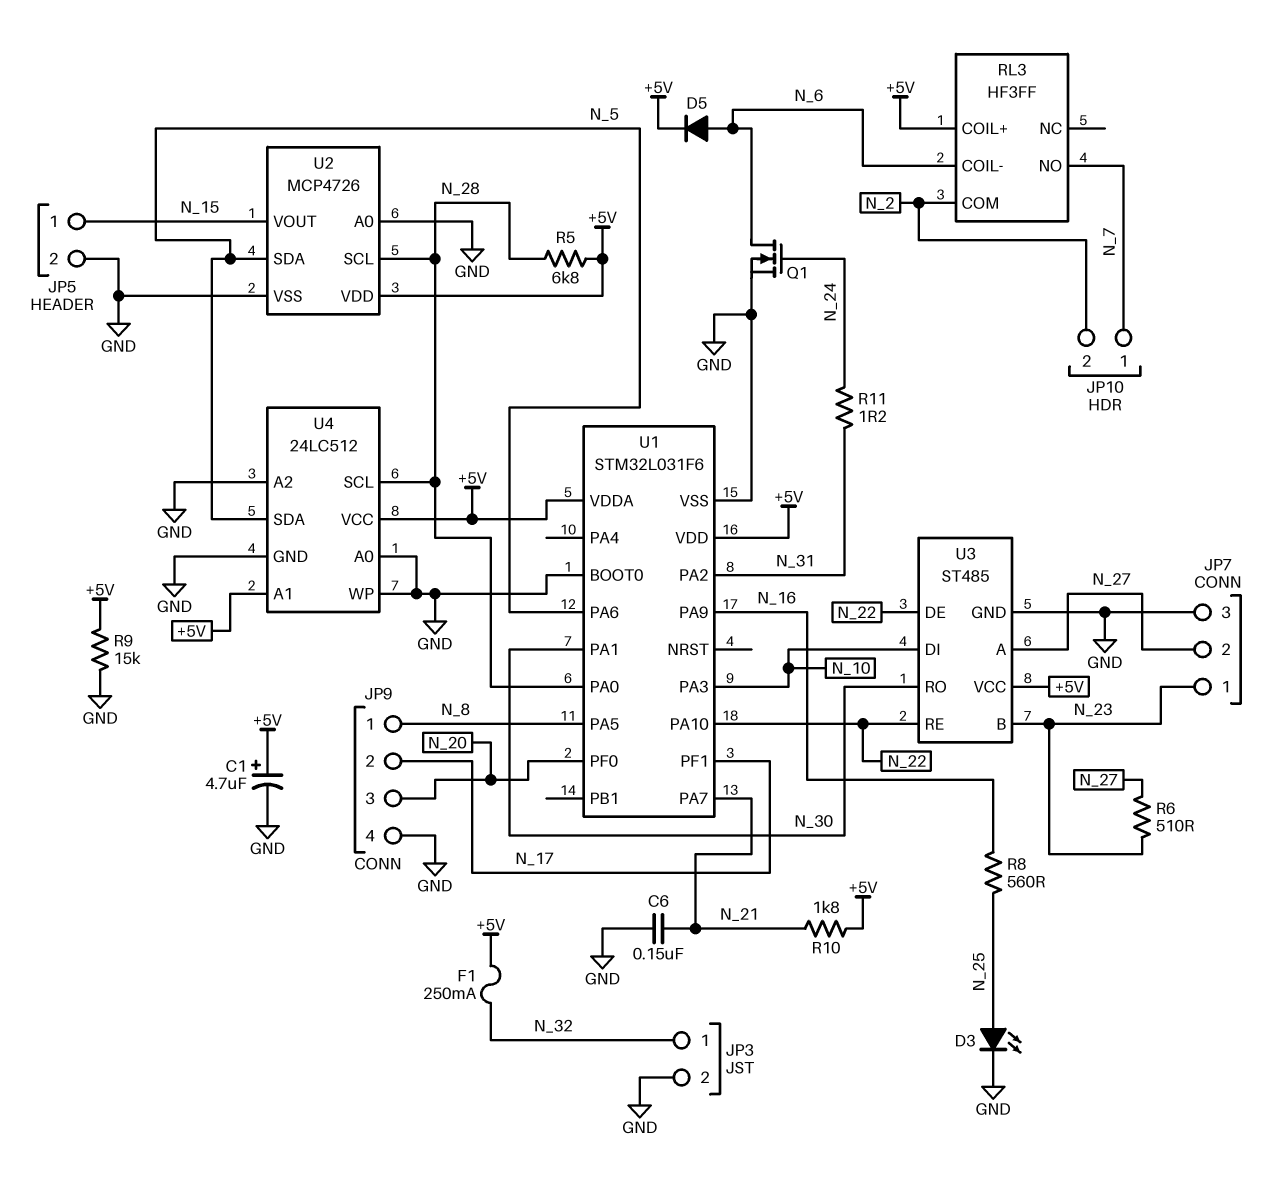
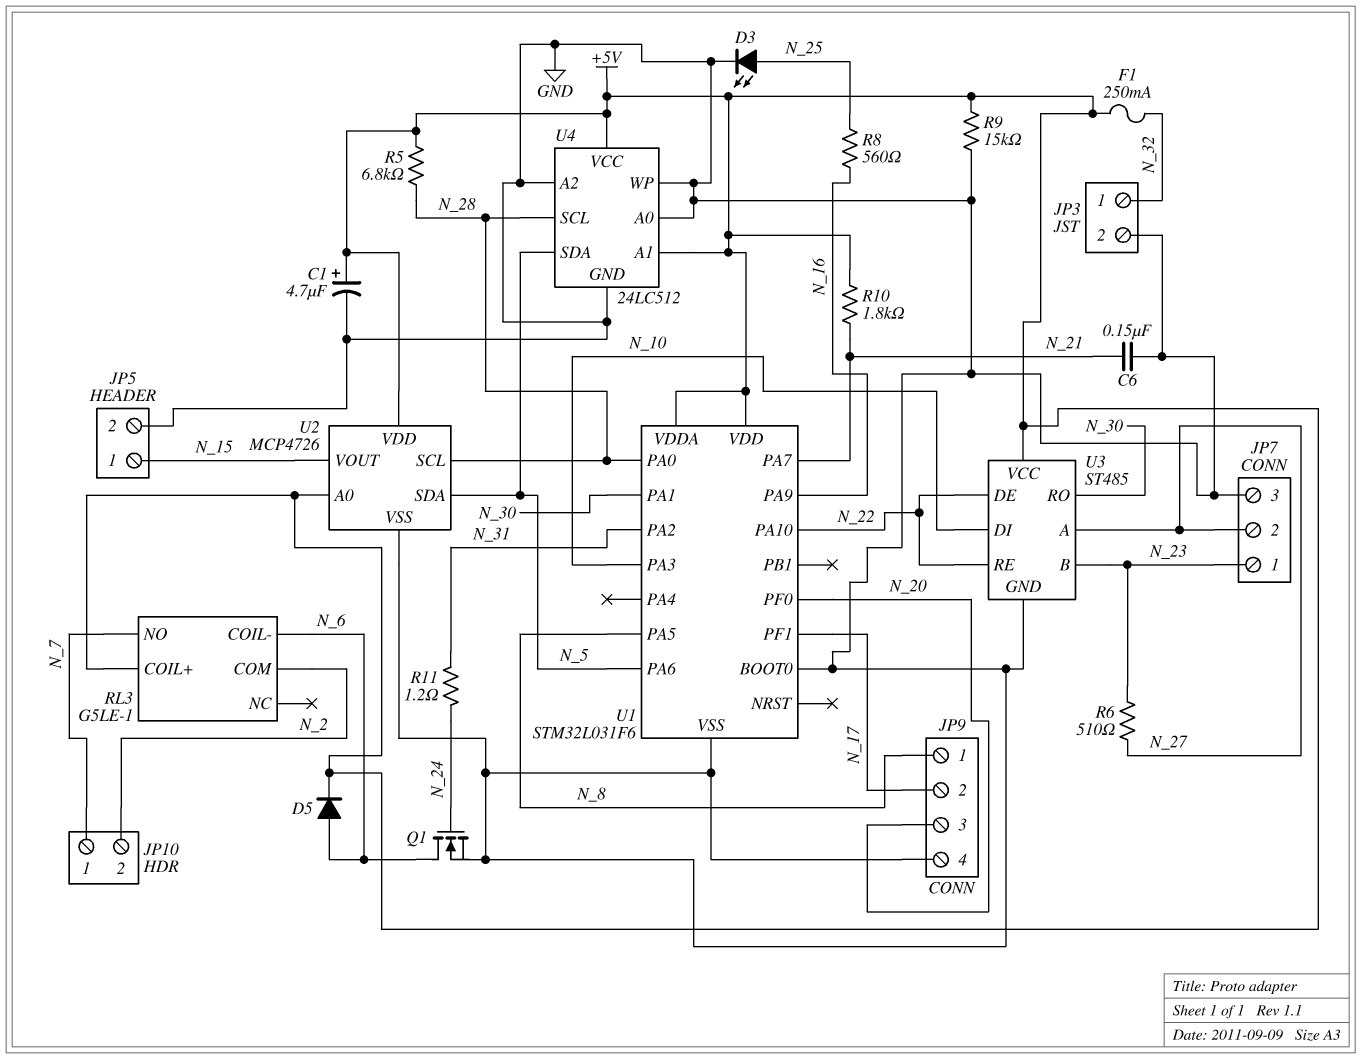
RL3: HF3FF -> G5LE-1
U2 pin A0: GND -> +5V

